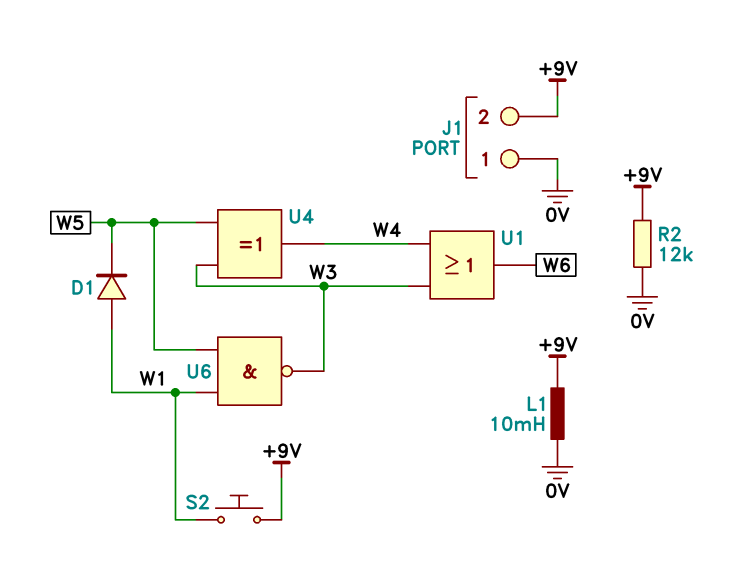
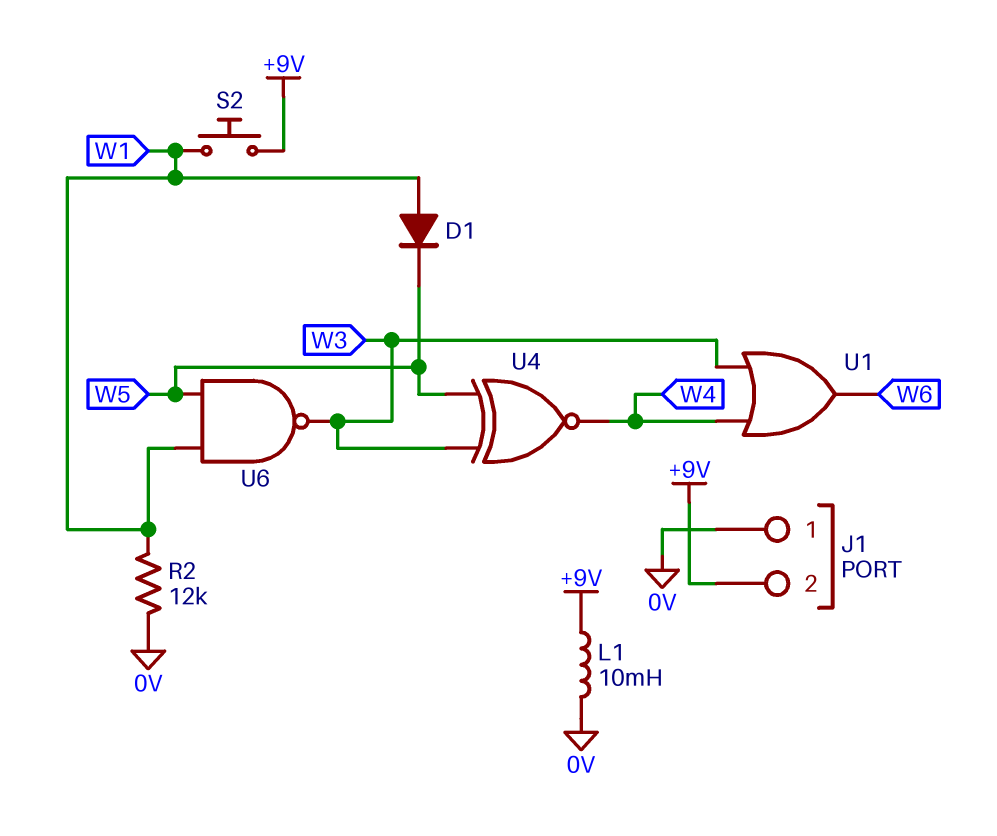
R2: 12k (+9V, 0V) -> 12k (0V, W1)
U4: XOR (in W3, in W5, out W4) -> XNOR (in W3, in W5, out W4)

